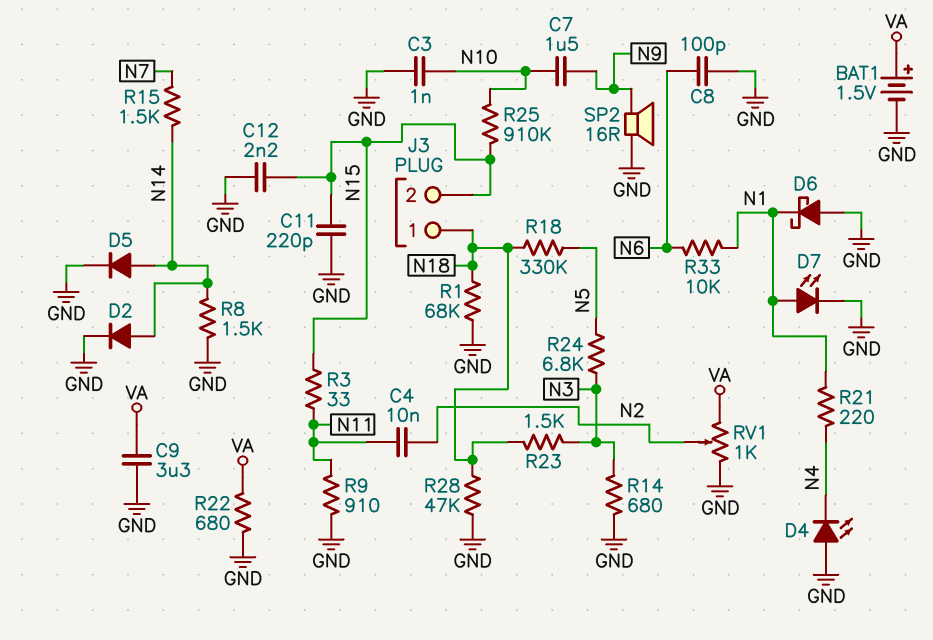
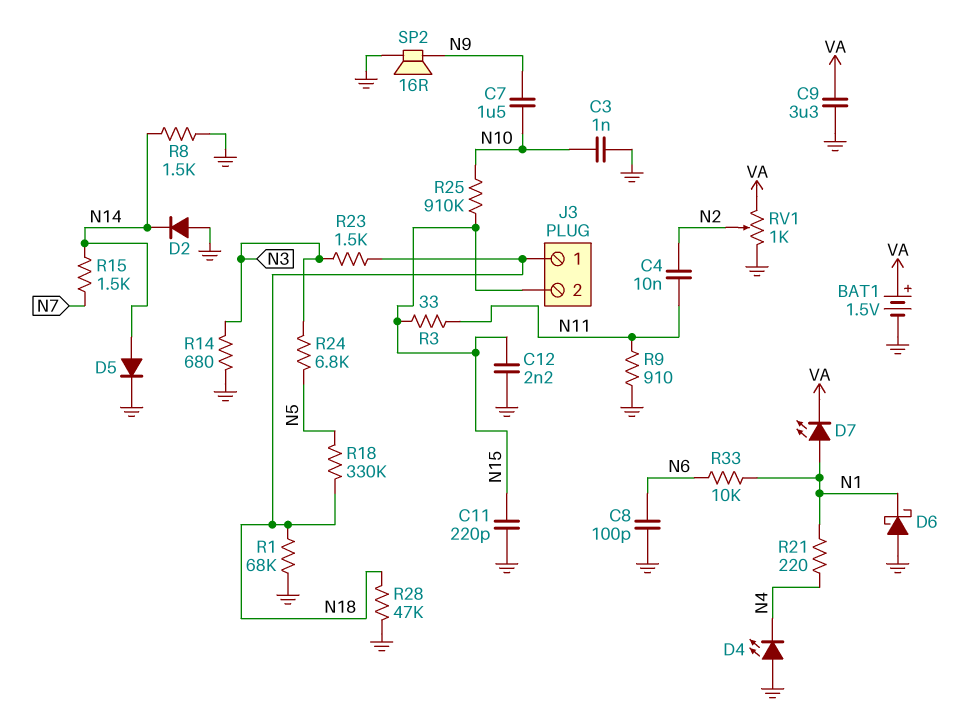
D2: diode (A N14, K GND) -> diode (A GND, K N14)
D7: LED (A N1, K GND) -> LED (A N1, K VA)
R22: 680 (GND, VA) -> none

